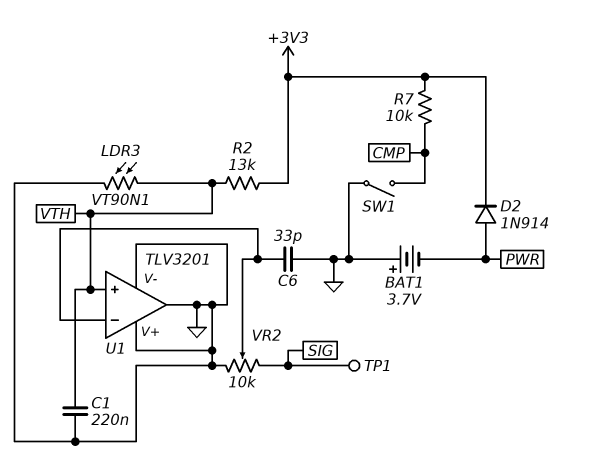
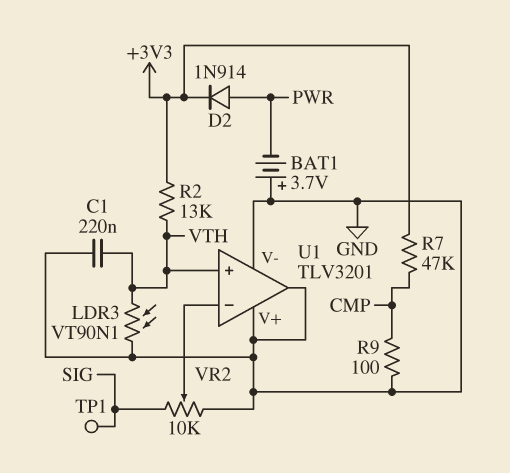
C6: 33pF (GND, U1/in-) -> none
R7: 10k (+3V3, CMP) -> 47k (+3V3, CMP)
R9: none -> 100 (CMP, GND)
SW1: switch (CMP, GND) -> none

